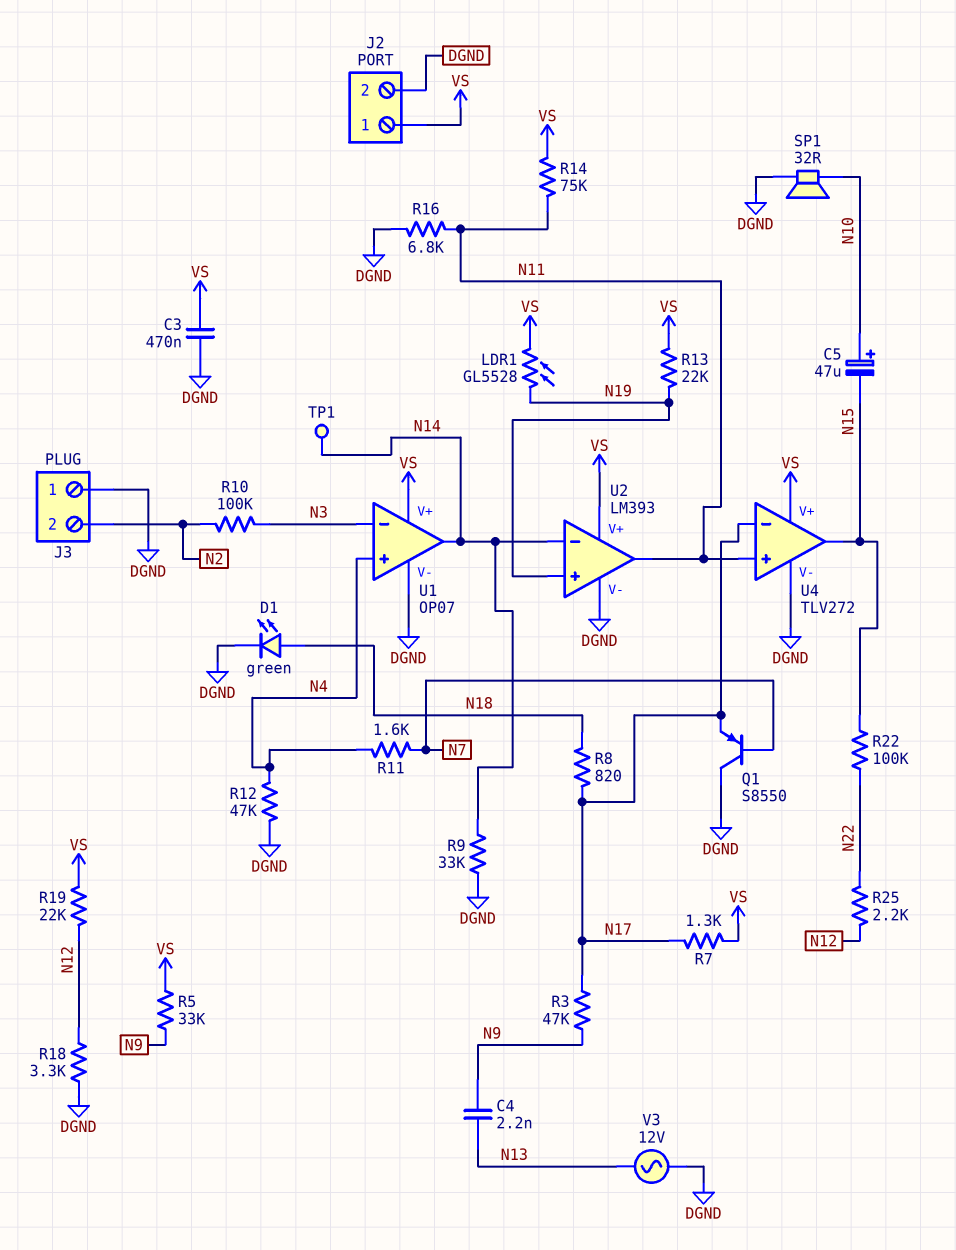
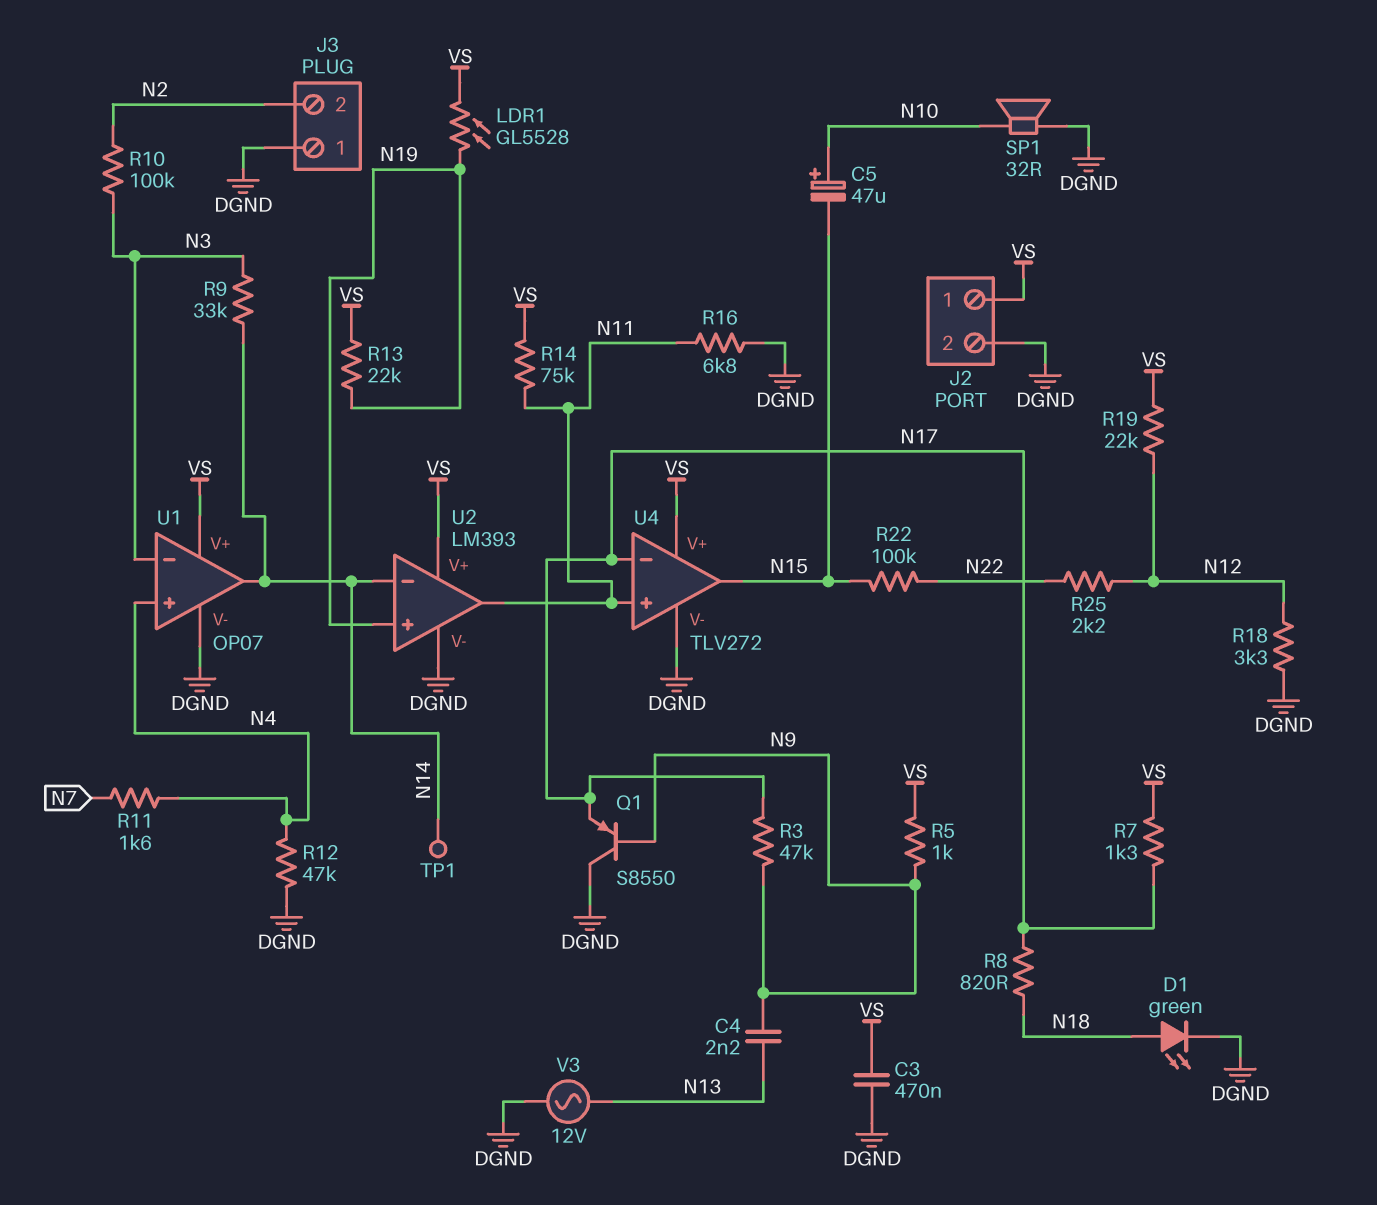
Q1: PNP S8550 (B N7, C DGND, E N17) -> PNP S8550 (B N9, C DGND, E N17)
R5: 33k (N9, VS) -> 1k (N9, VS)
R9: 33k (DGND, N14) -> 33k (N3, N14)

